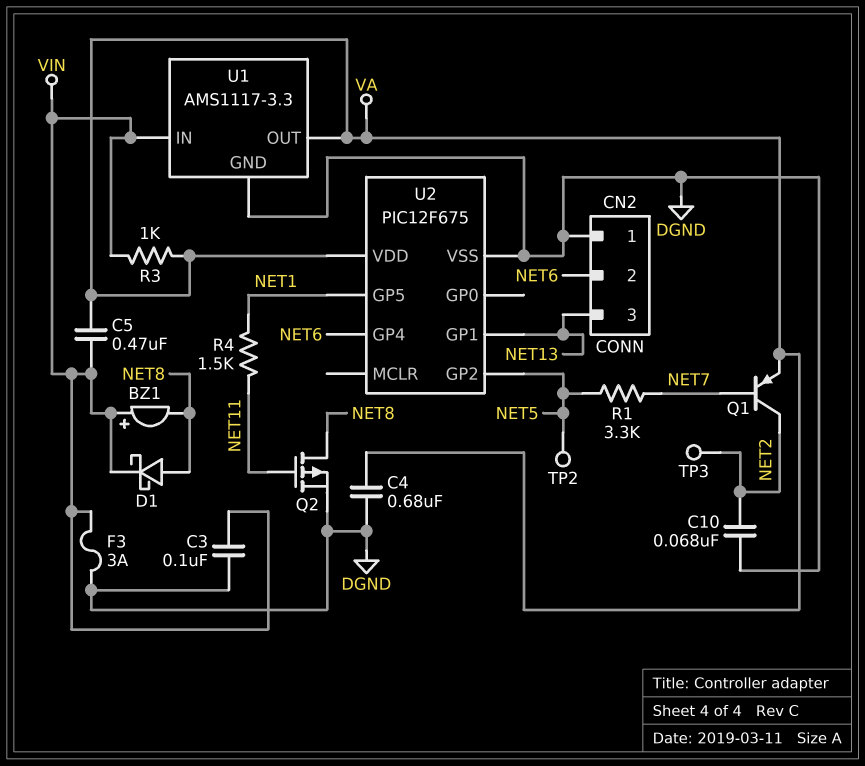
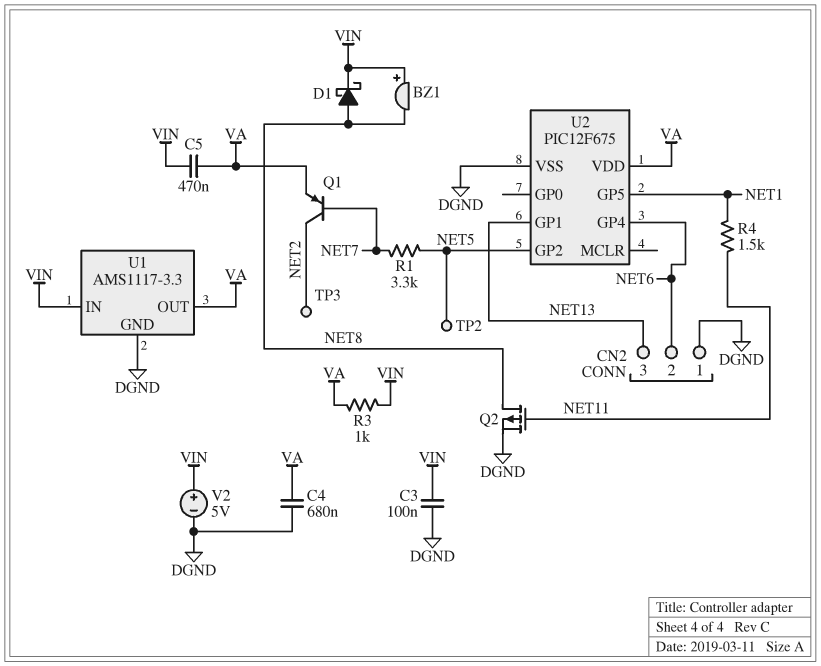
C10: 68nF (DGND, NET2) -> none
F3: 3A (DGND, VIN) -> none
V2: none -> 5V (plus VIN, minus DGND)

